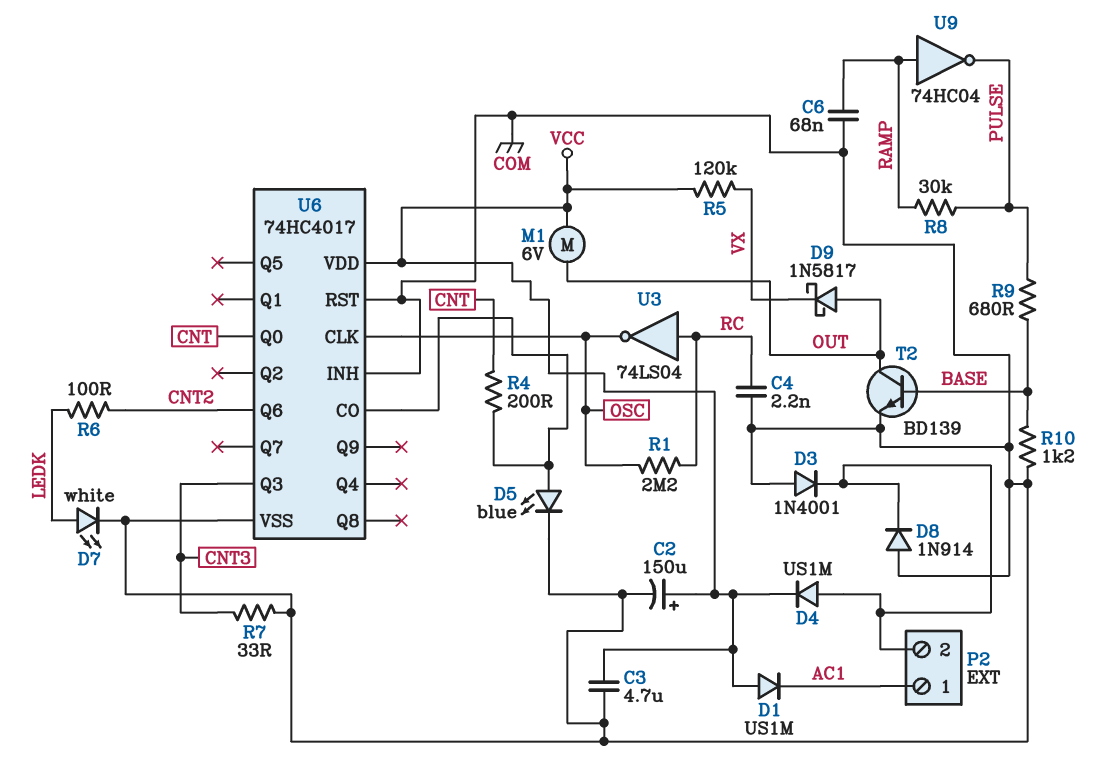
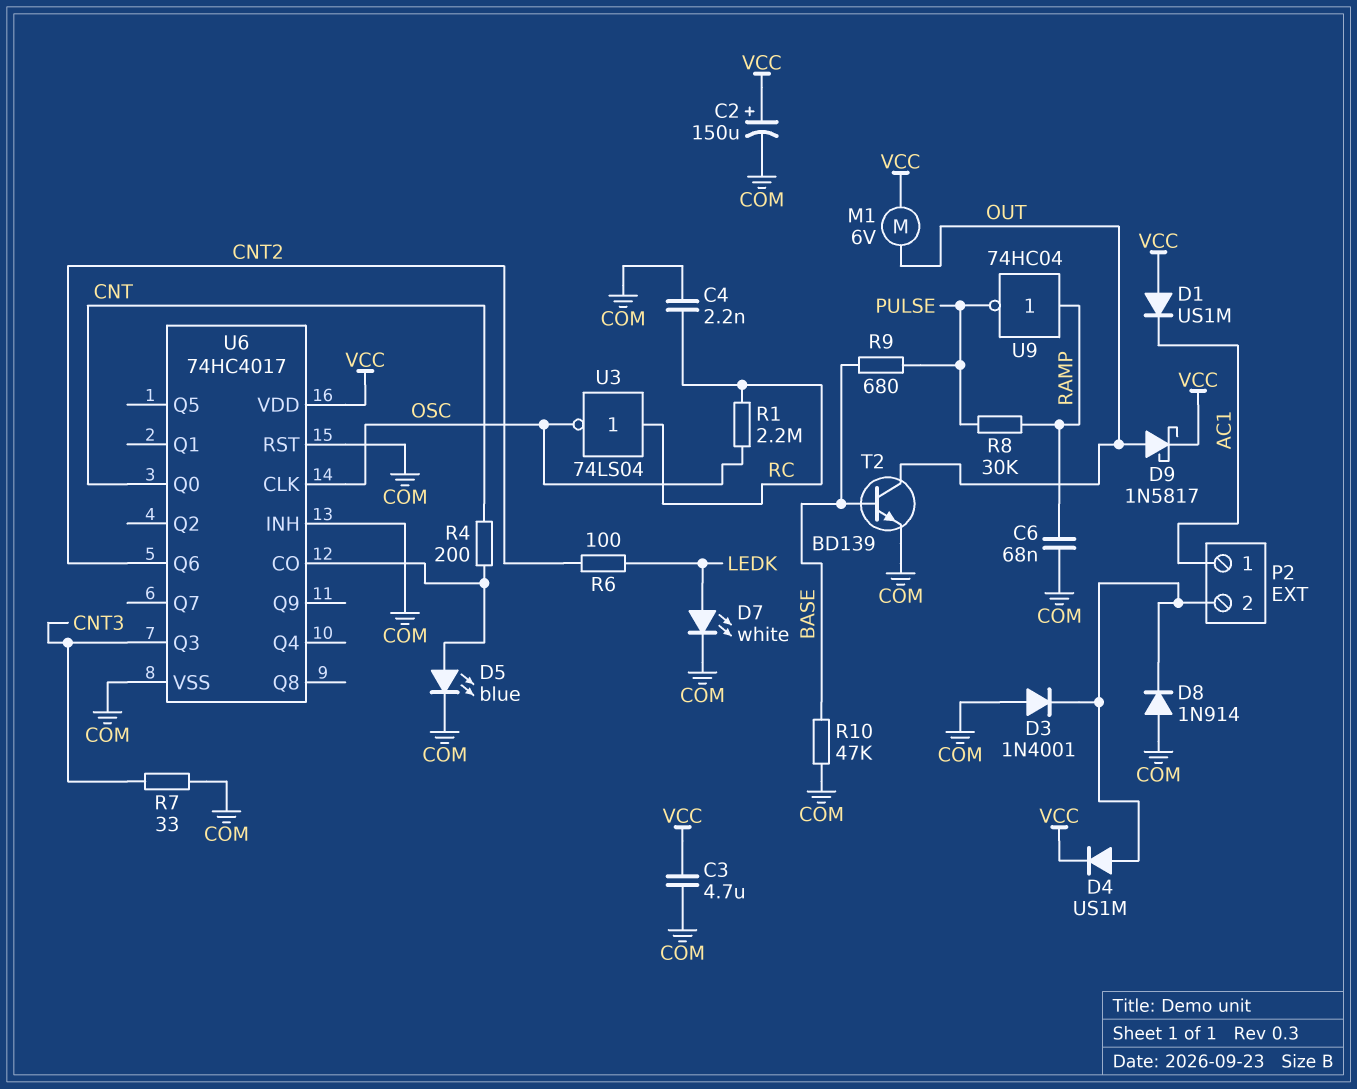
D9: schottky 1N5817 (A OUT, K VX) -> schottky 1N5817 (A OUT, K VCC)
R5: 120k (VCC, VX) -> none
R10: 1.2k (BASE, COM) -> 47k (BASE, COM)

